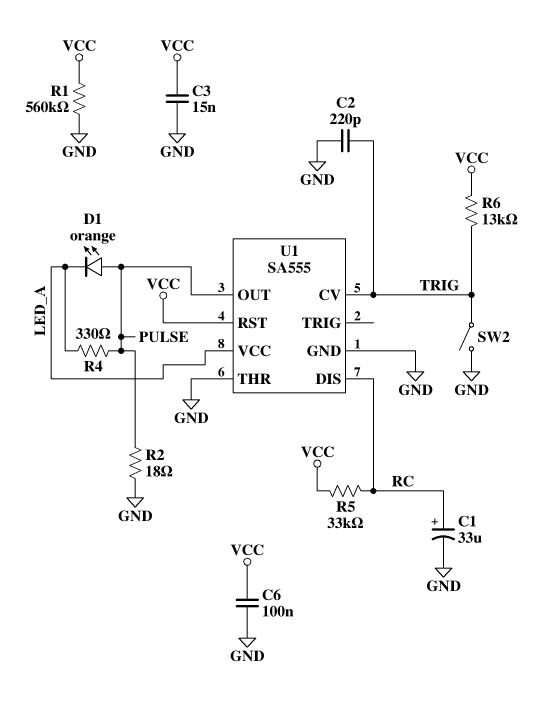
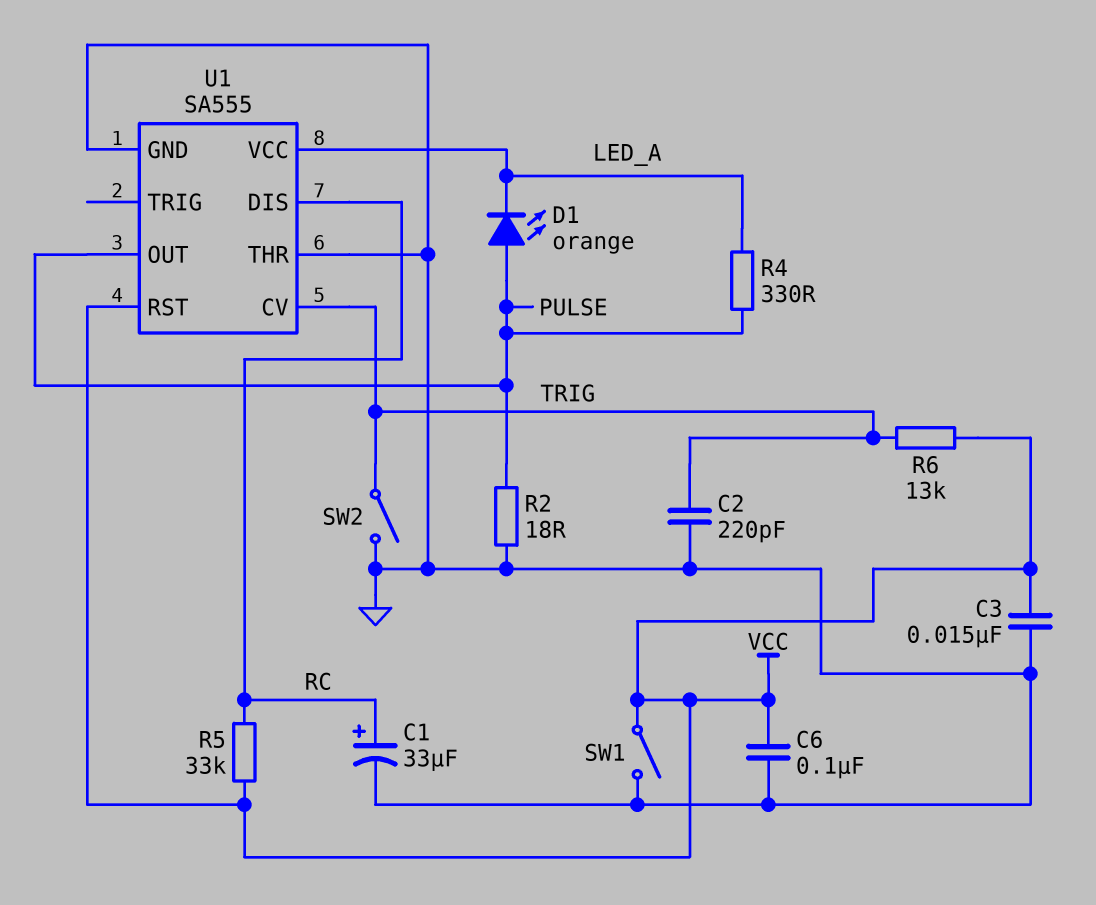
R1: 560k (GND, VCC) -> none
SW1: none -> switch (GND, VCC)

